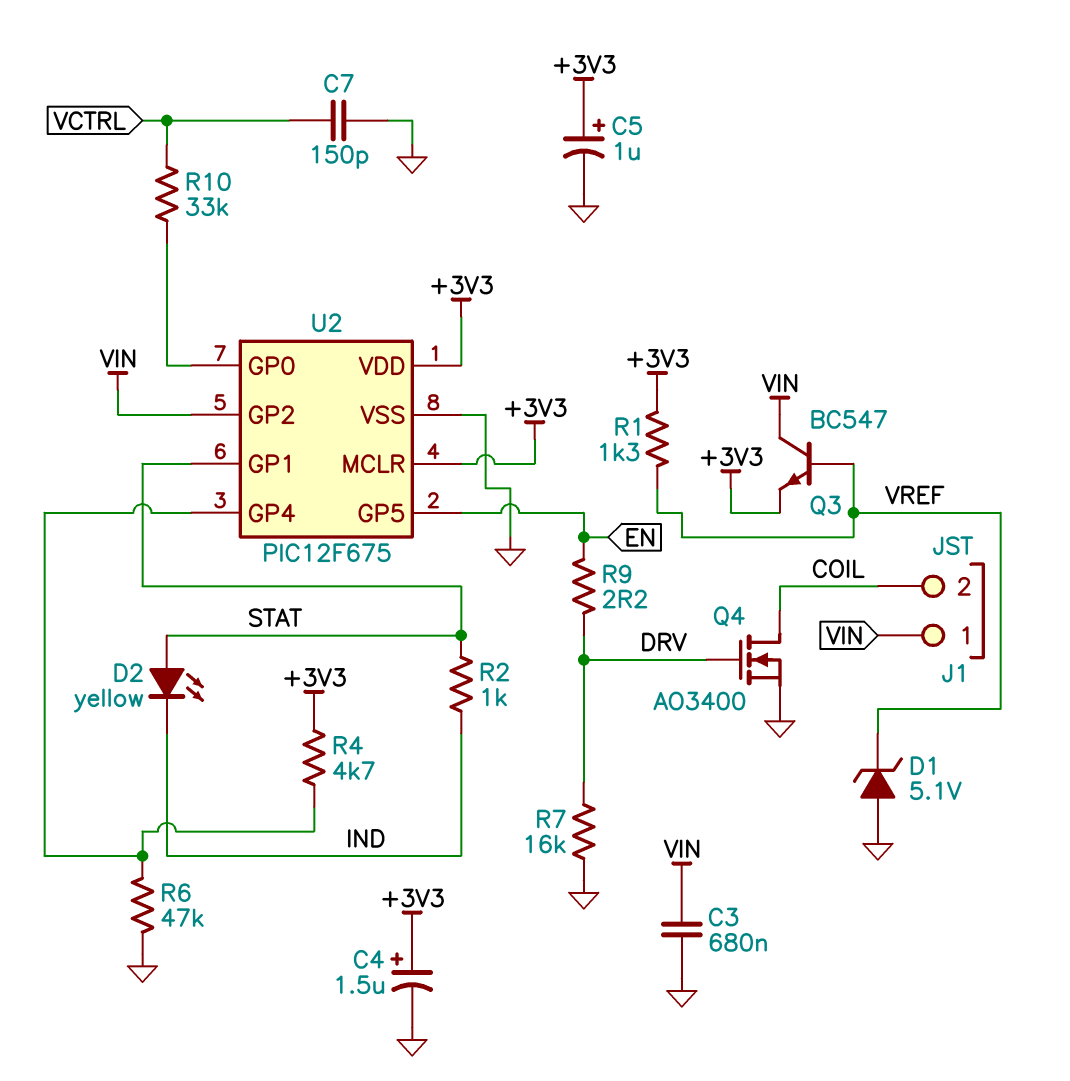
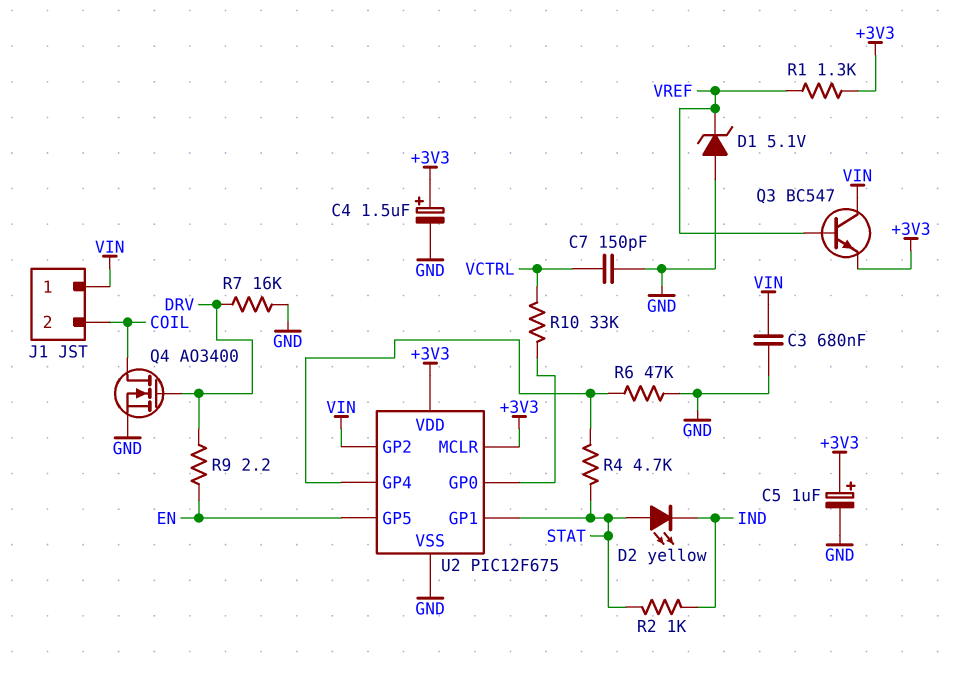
R4: 4.7k (+3V3, U2/GP4) -> 4.7k (STAT, U2/GP4)

